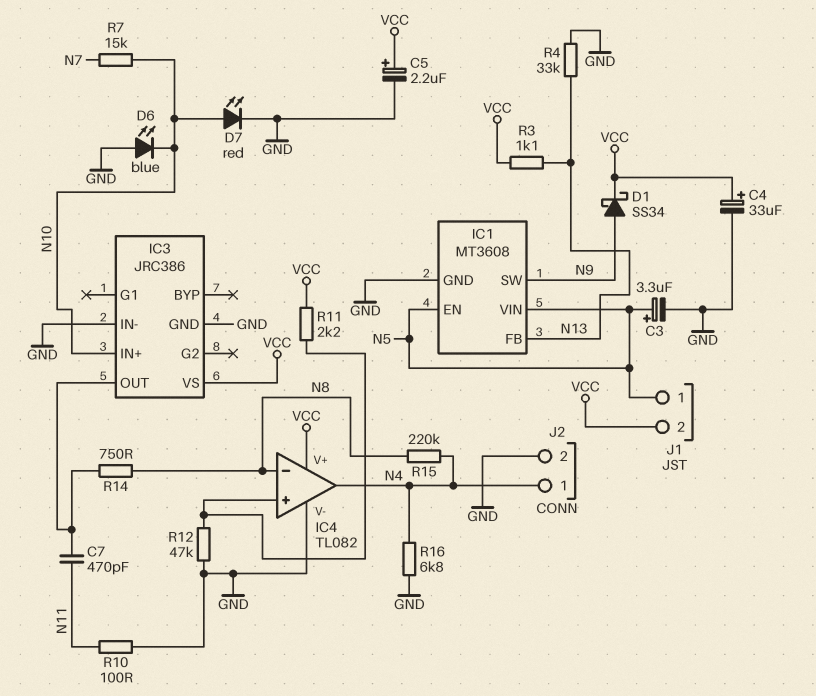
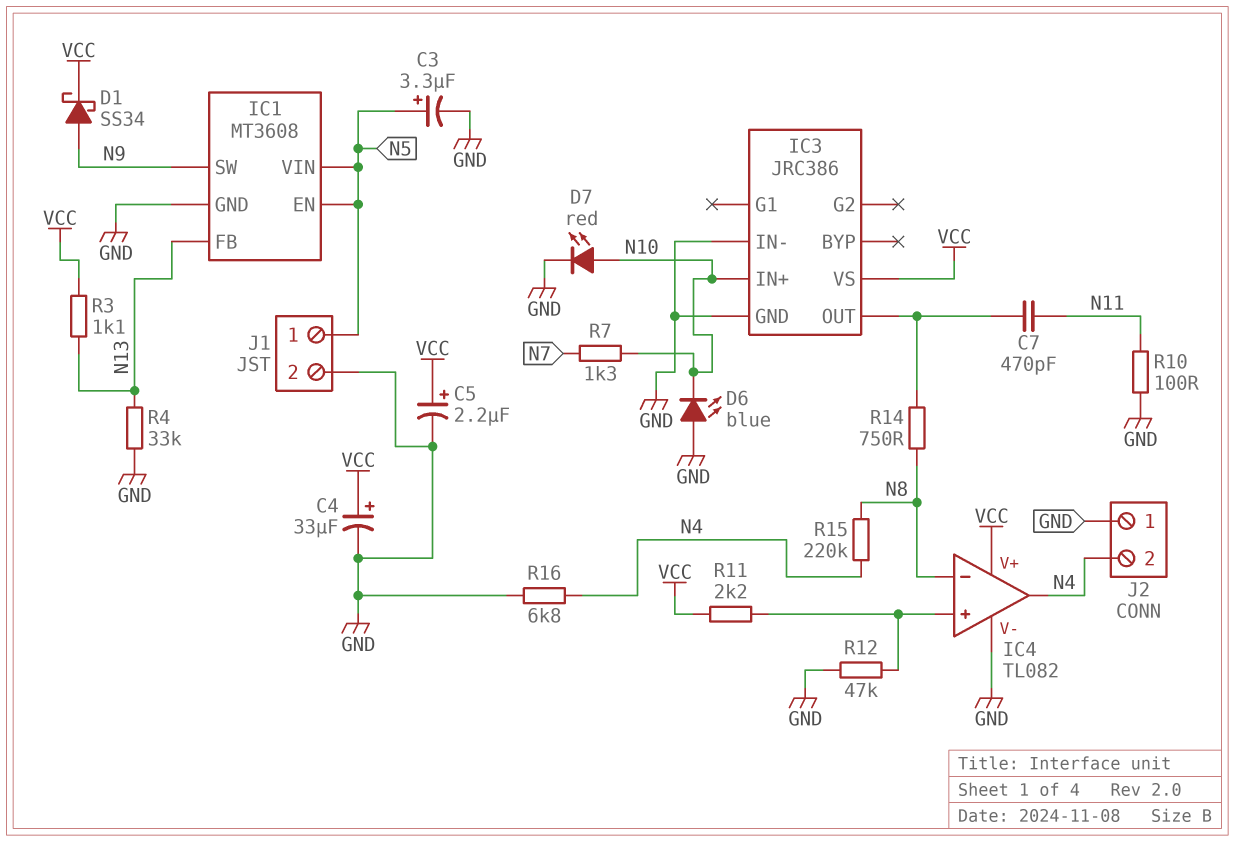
J1 pin 2: VCC -> GND
J2 pin 1: N4 -> GND
J2 pin 2: GND -> N4
R7: 15k (N7, N10) -> 1.3k (N7, N10)

